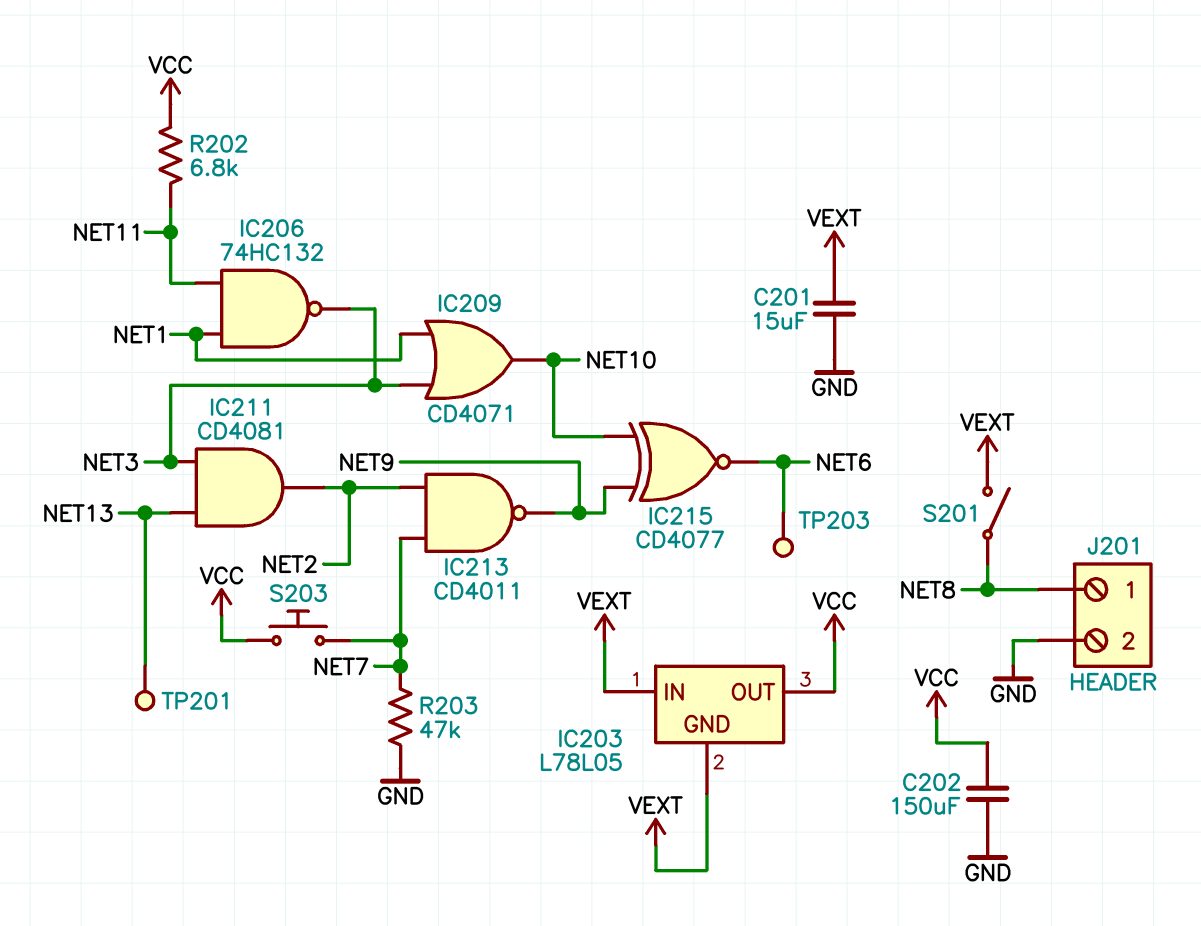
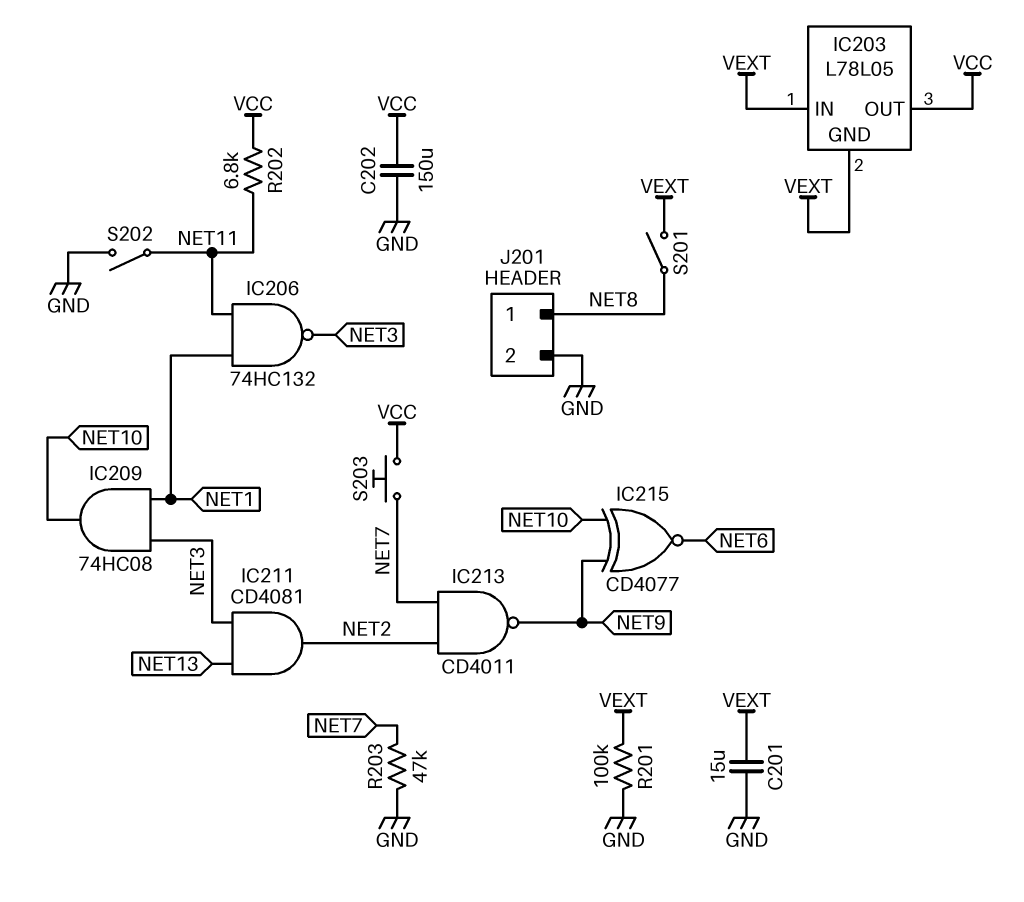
IC209: OR CD4071 (in NET1, in NET3, out NET10) -> AND 74HC08 (in NET1, in NET3, out NET10)
R201: none -> 100k (GND, VEXT)
S202: none -> switch (GND, NET11)
TP201: test point (NET13) -> none
TP203: test point (NET6) -> none

